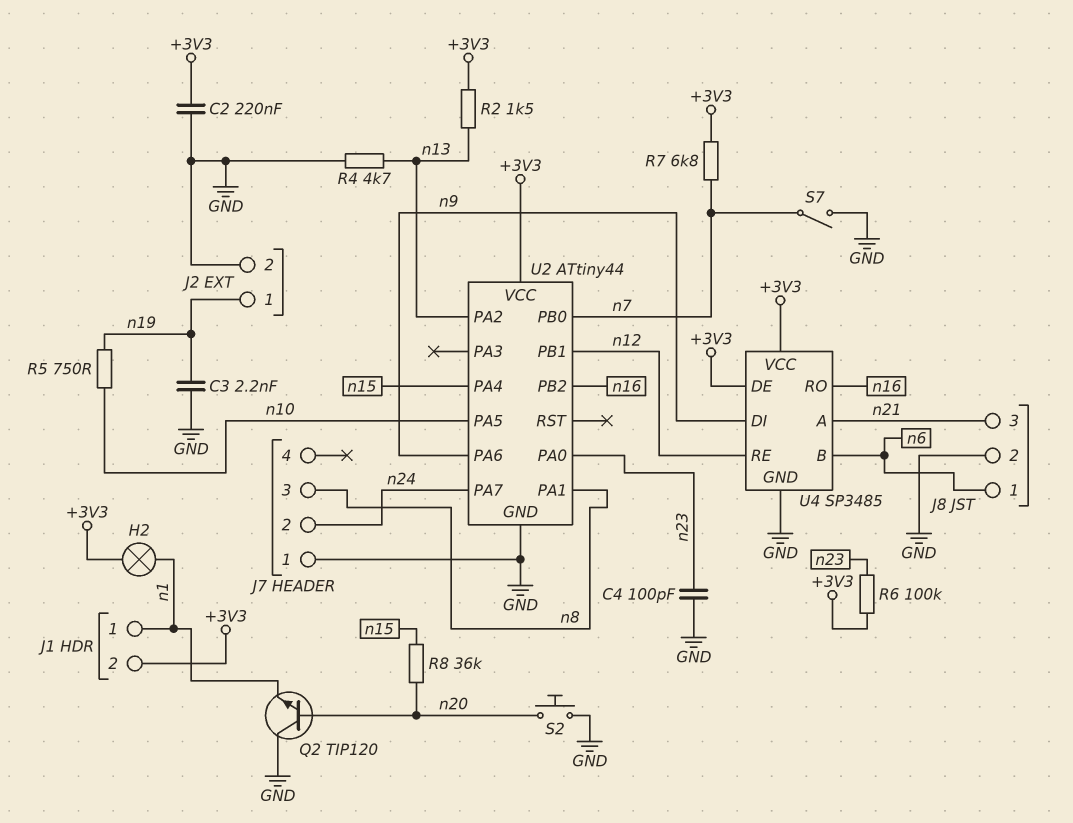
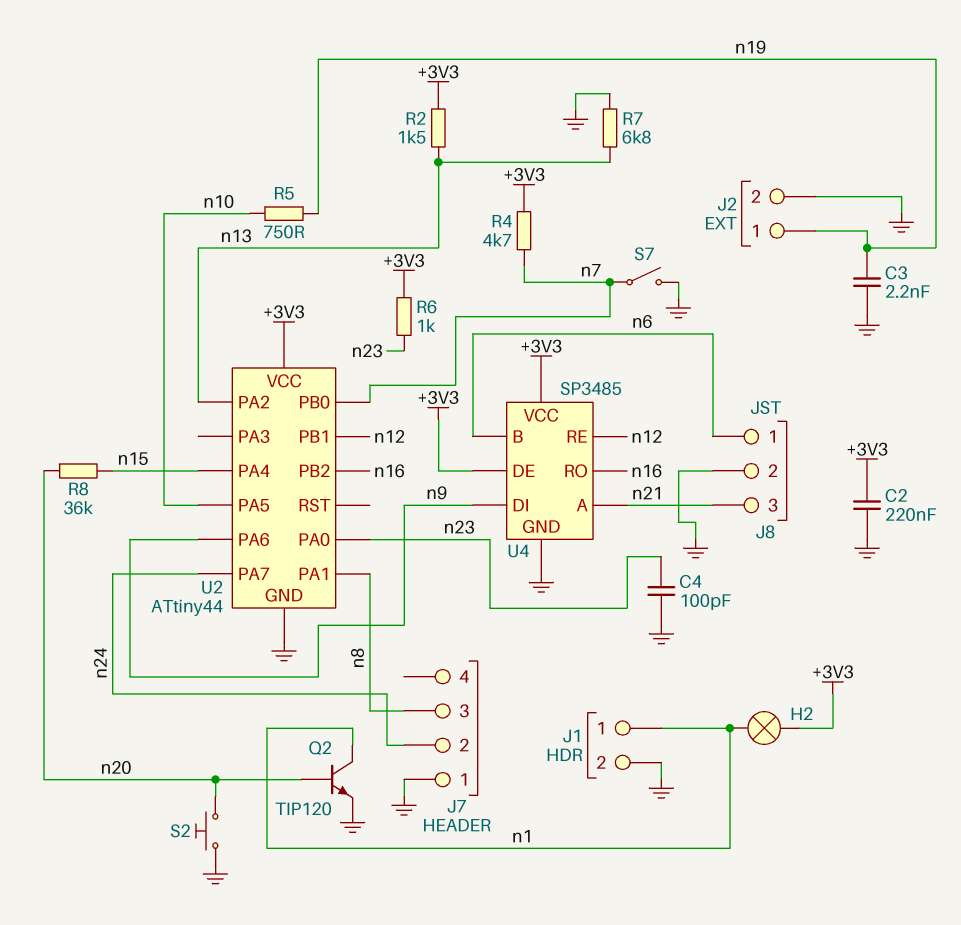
J1 pin 2: +3V3 -> GND
Q2: NPN TIP120 (B n20, C GND, E n1) -> NPN TIP120 (B n20, C n1, E GND)
R4: 4.7k (GND, n13) -> 4.7k (+3V3, n7)
R6: 100k (+3V3, n23) -> 1k (+3V3, n23)
R7: 6.8k (+3V3, n7) -> 6.8k (GND, n13)

